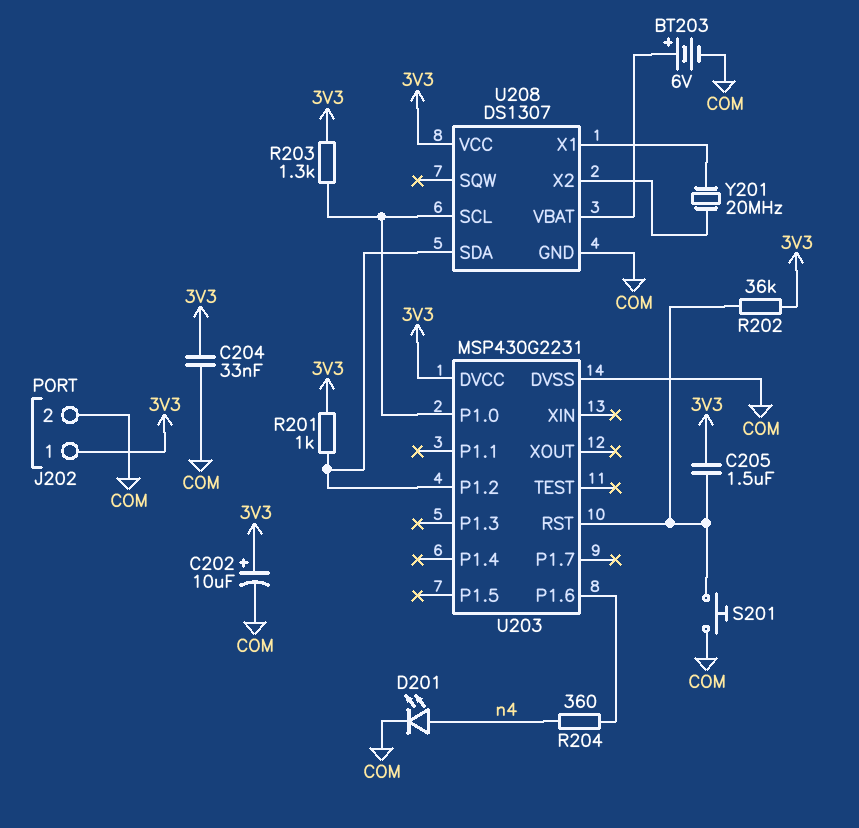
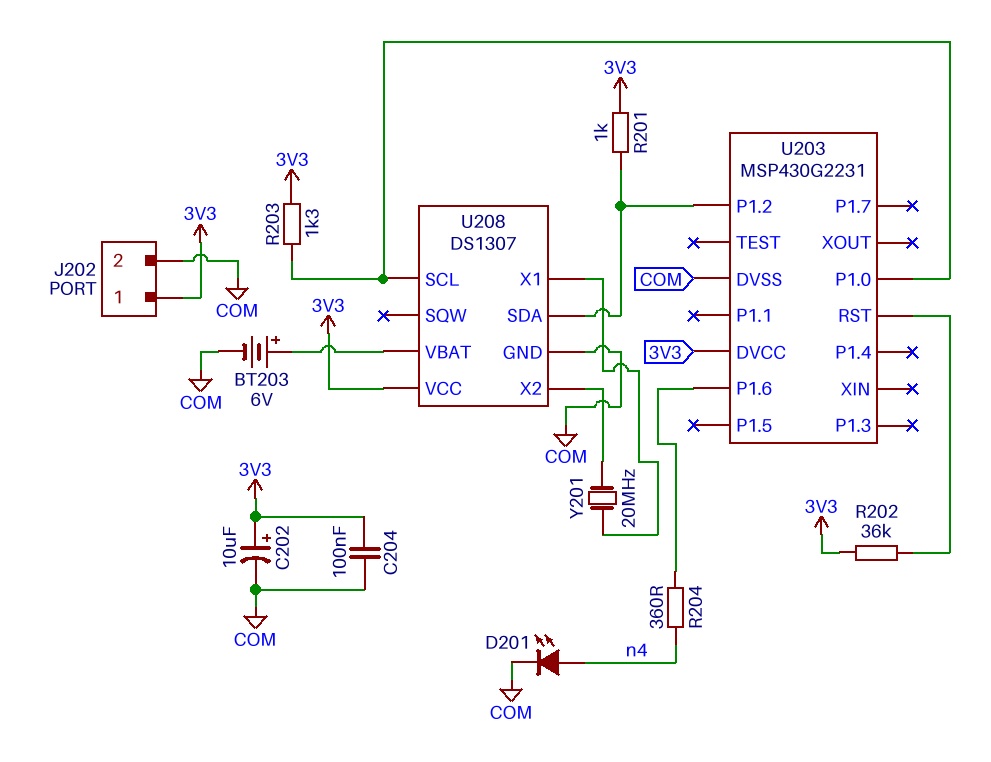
C204: 33nF (3V3, COM) -> 100nF (3V3, COM)
C205: 1.5uF (3V3, U203/RST) -> none
S201: button (COM, U203/RST) -> none

